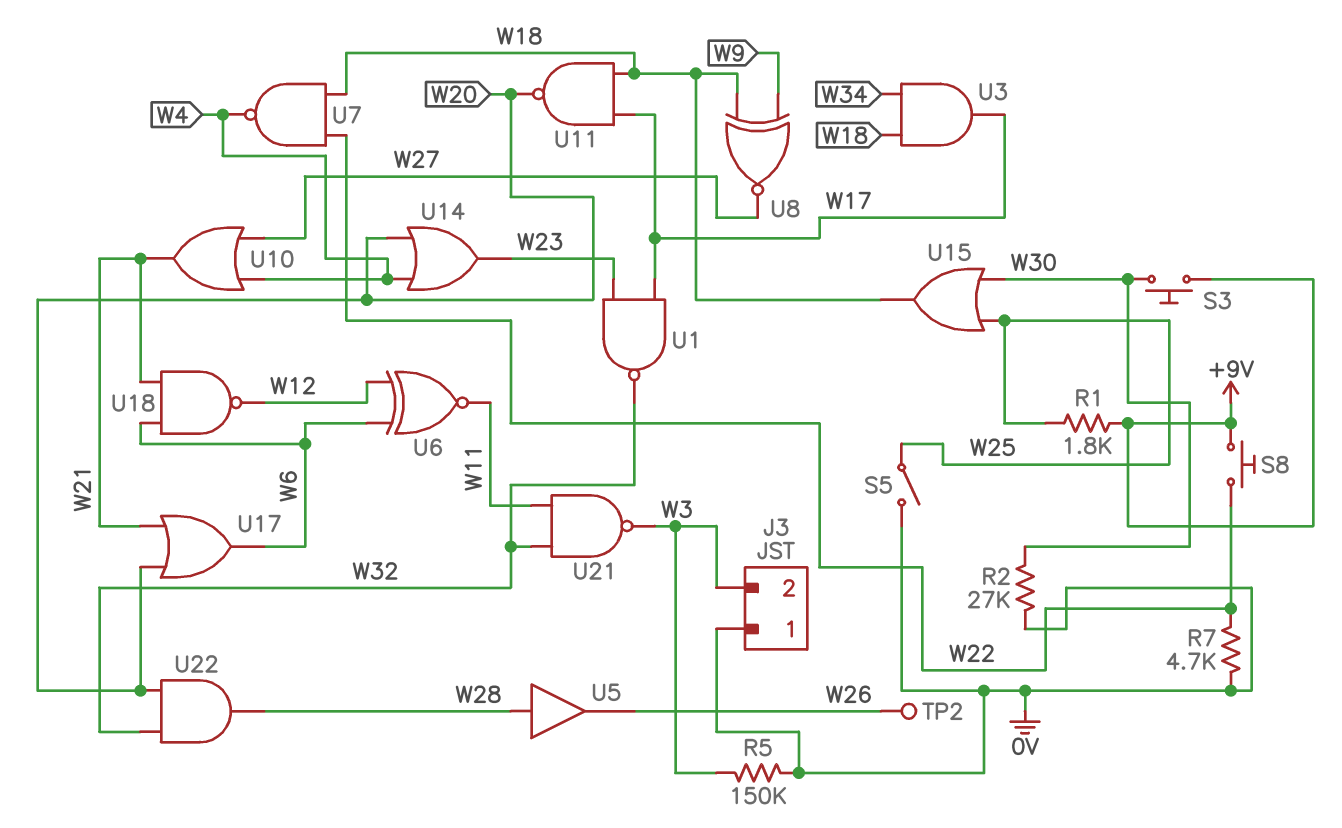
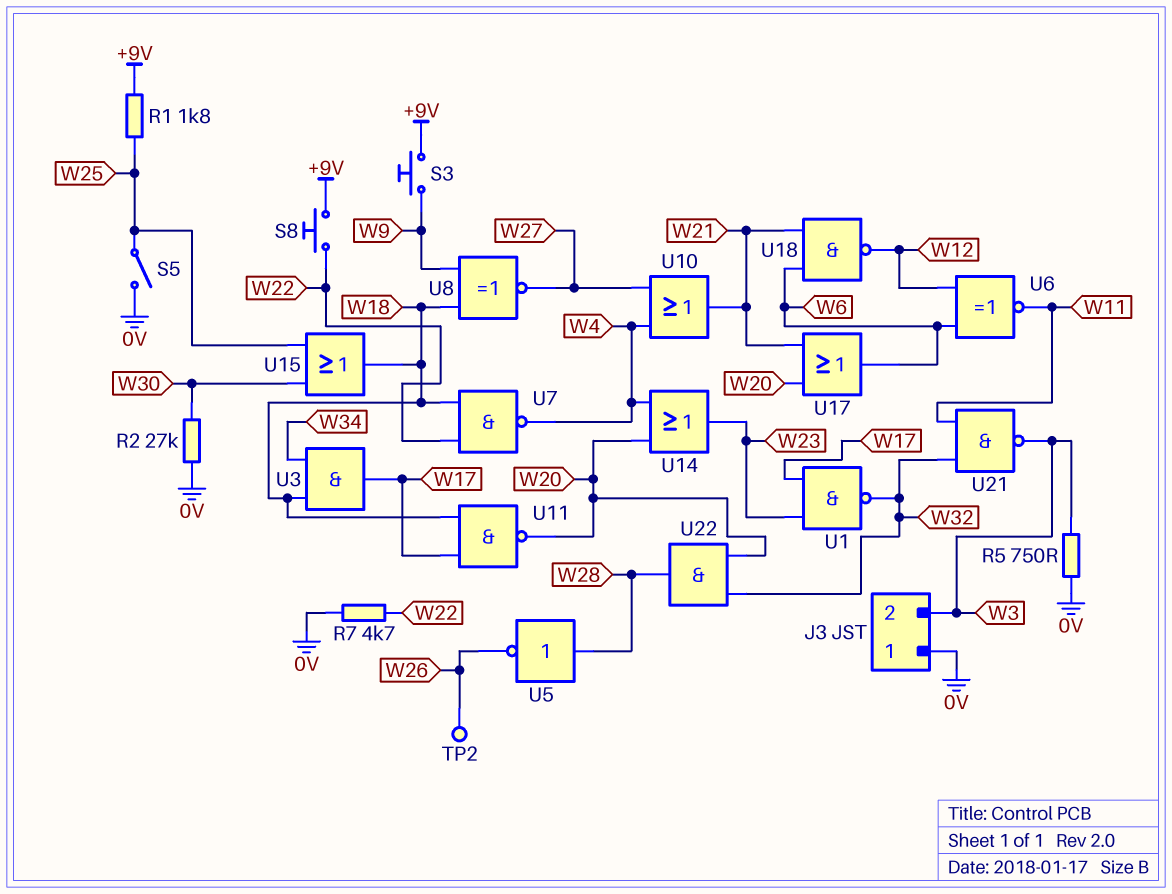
R5: 150k (0V, W3) -> 750 (0V, W3)
S3: button (+9V, W30) -> button (+9V, W9)
U5: buffer (in W28, out W26) -> NOT (in W28, out W26)

